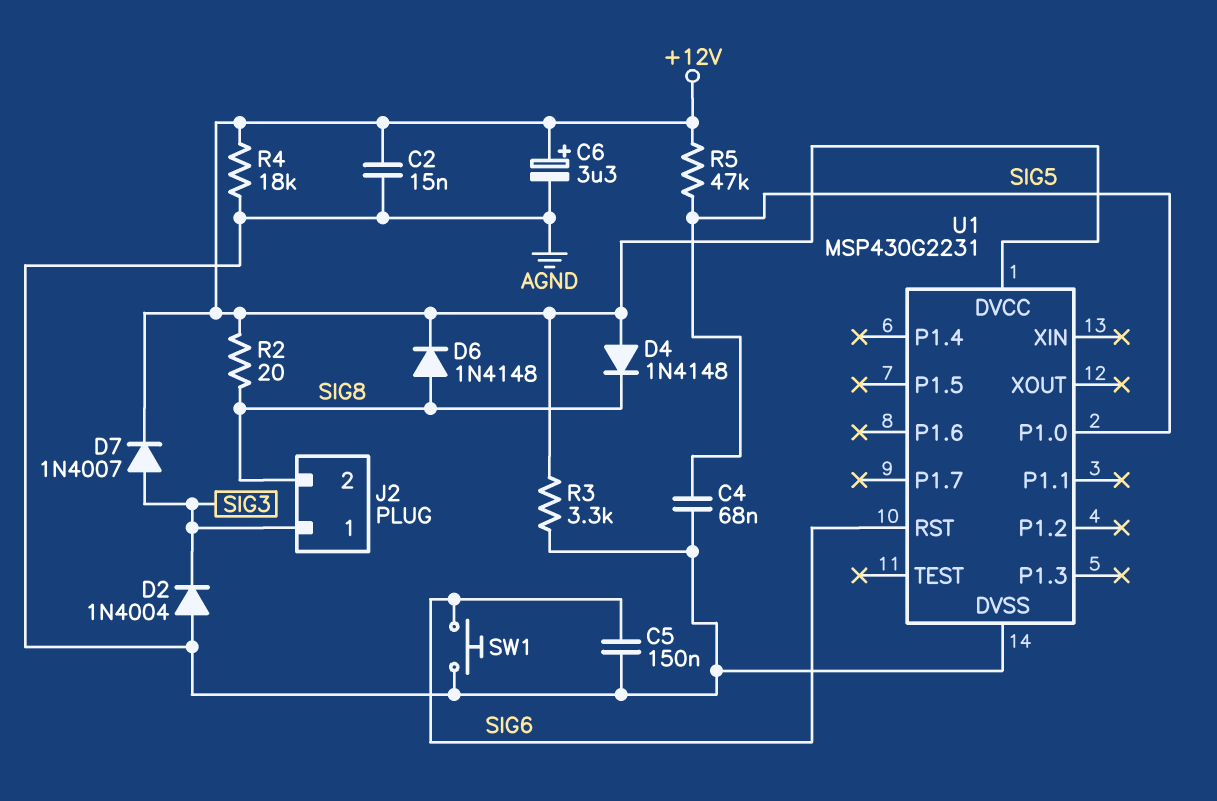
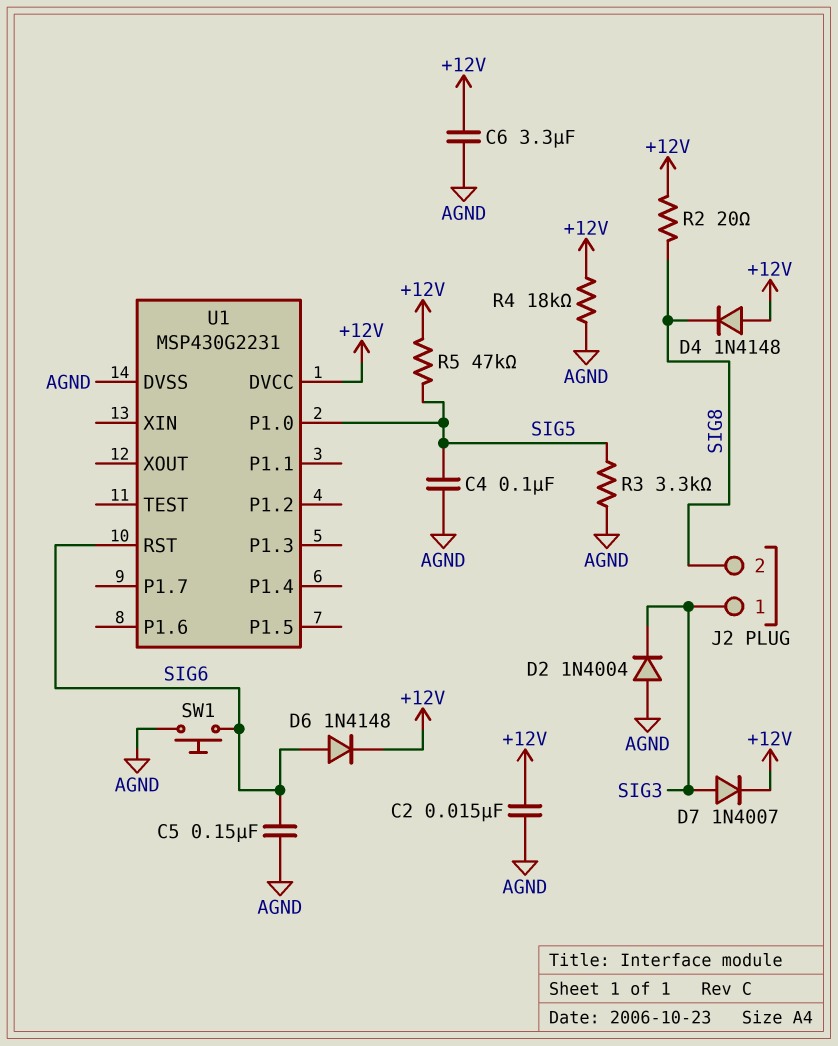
C4: 68nF (AGND, SIG5) -> 100nF (AGND, SIG5)
C6: 3.3uF (plus +12V, minus AGND) -> 3.3uF (+12V, AGND)
D6: diode 1N4148 (A SIG8, K +12V) -> diode 1N4148 (A SIG6, K +12V)
R3: 3.3k (+12V, AGND) -> 3.3k (AGND, SIG5)

